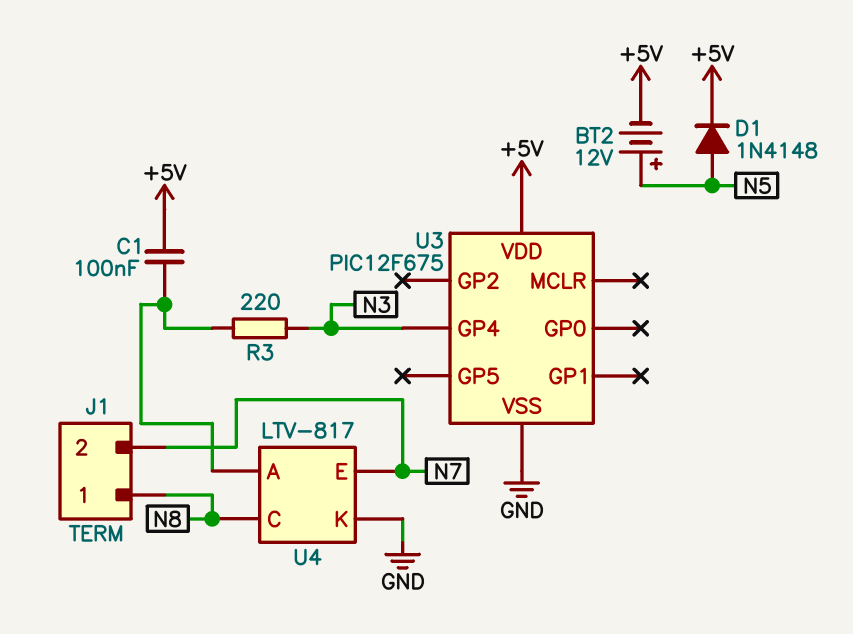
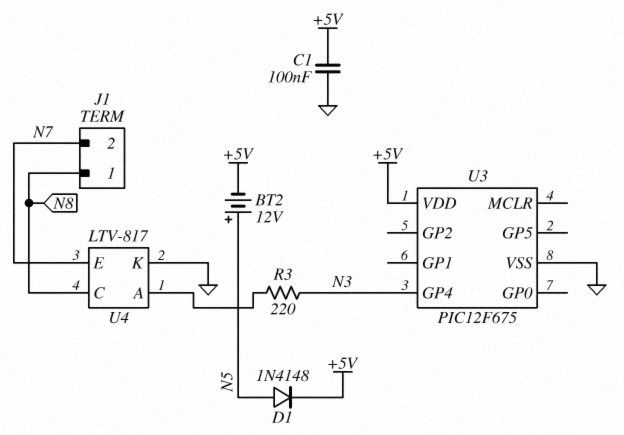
C1: 100nF (+5V, U4/A) -> 100nF (+5V, GND)

